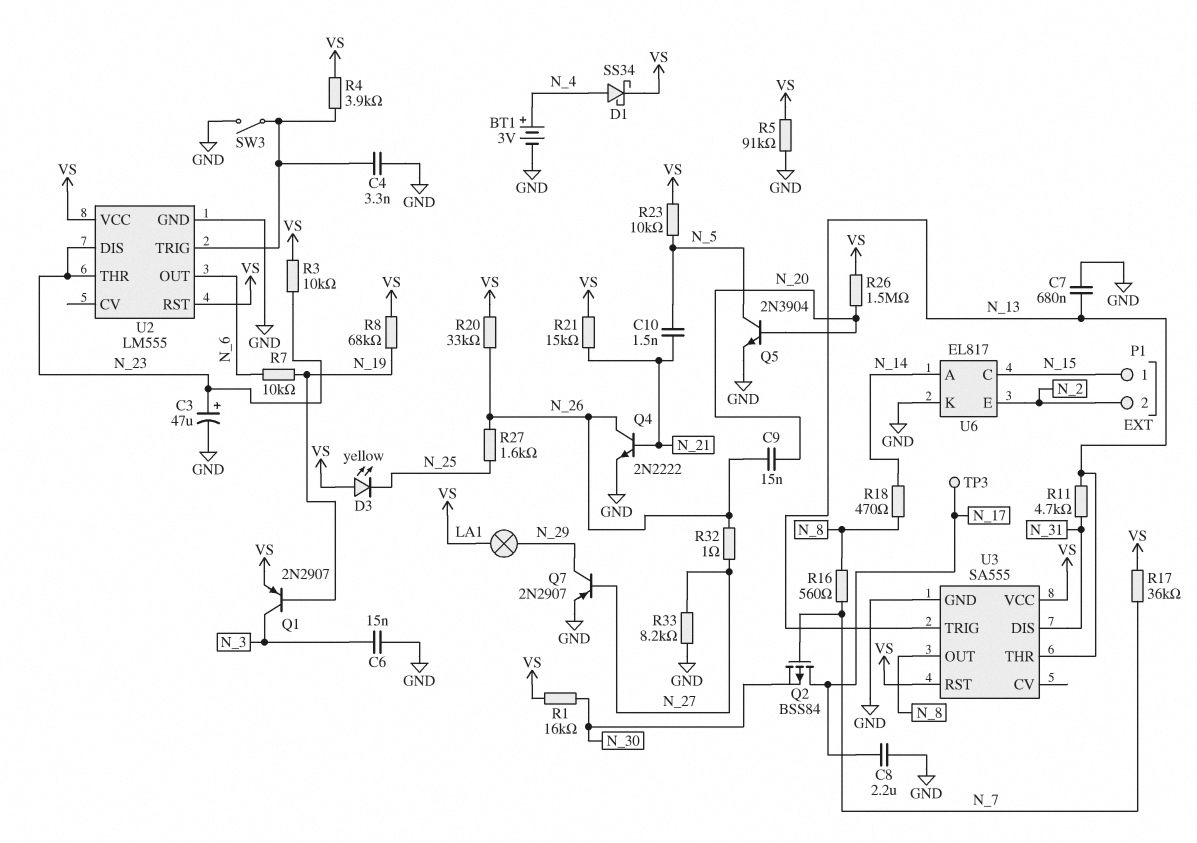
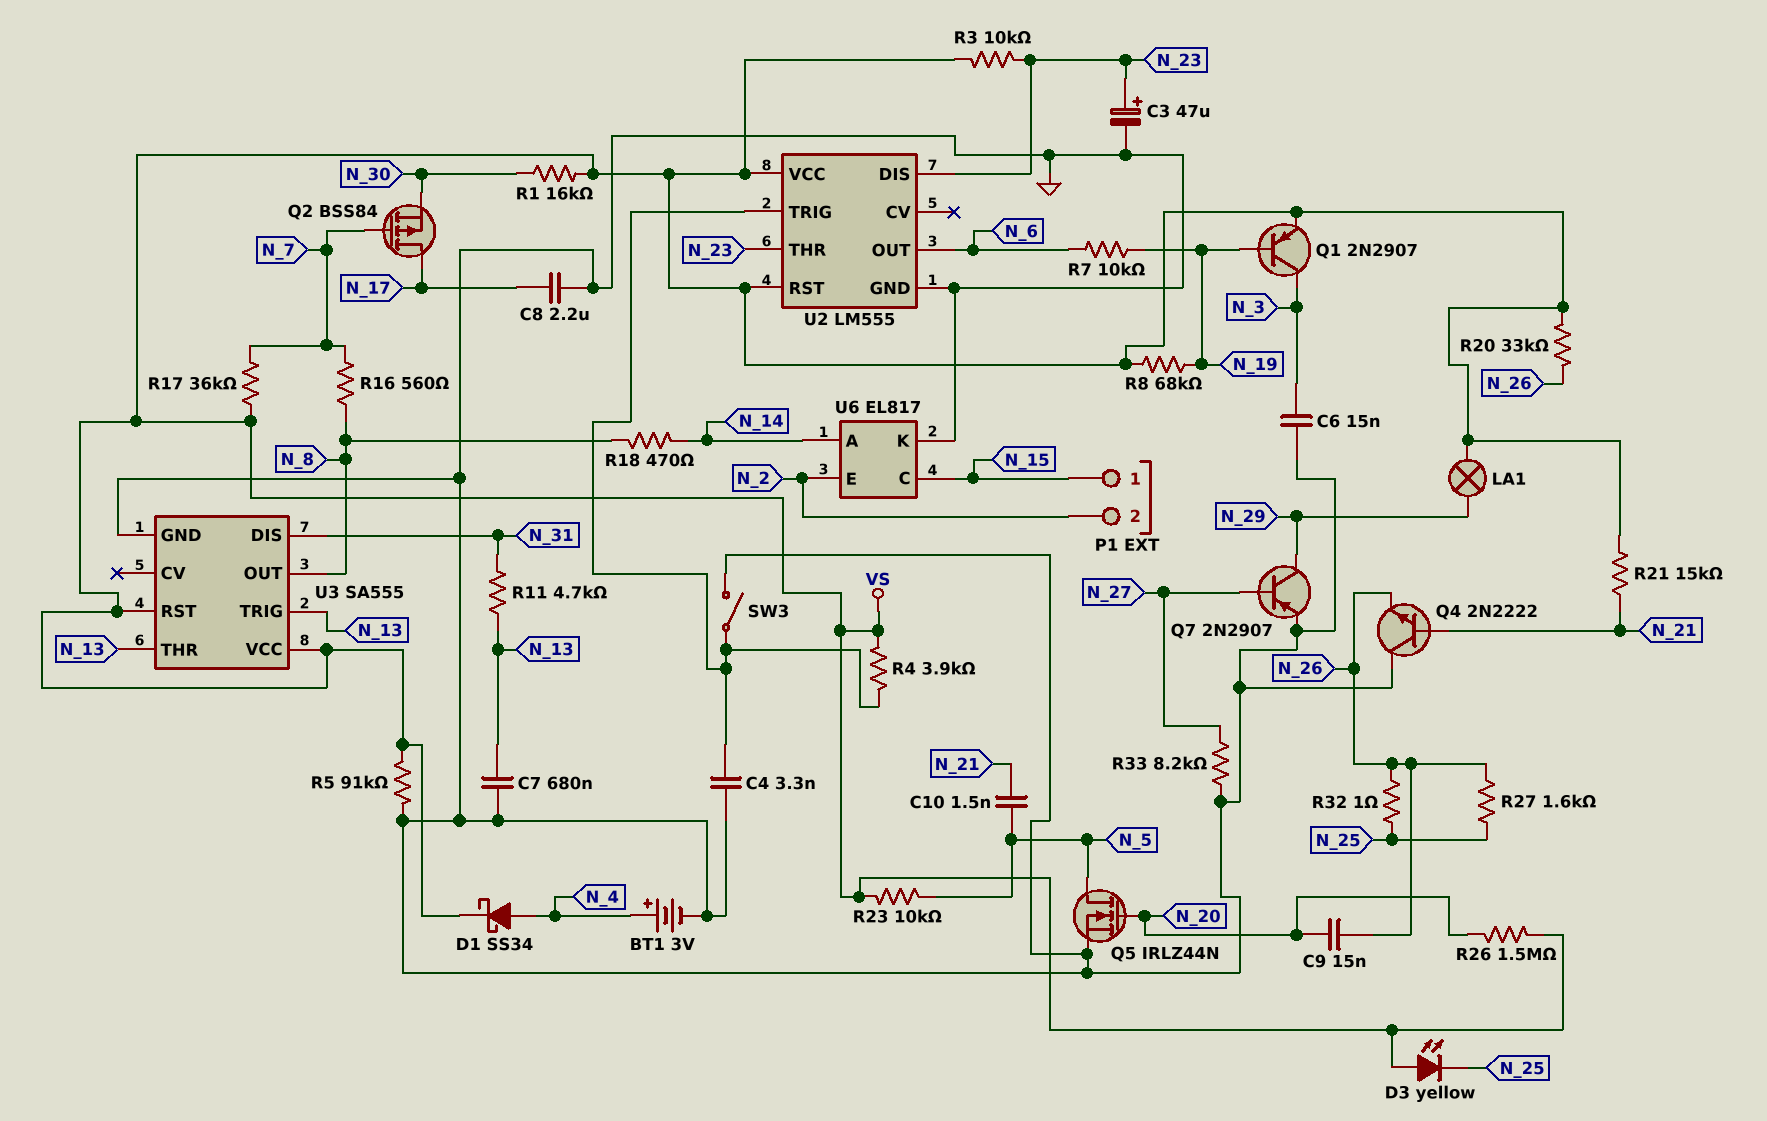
Q4: NPN 2N2222 (B N_21, C N_26, E GND) -> NPN 2N2222 (B N_21, C GND, E N_26)
Q5: NPN 2N3904 (B N_20, C N_5, E GND) -> NMOS IRLZ44N (G N_20, D N_5, S GND)
R32: 1 (N_26, N_27) -> 1 (N_25, N_26)
TP3: test point (N_17) -> none

